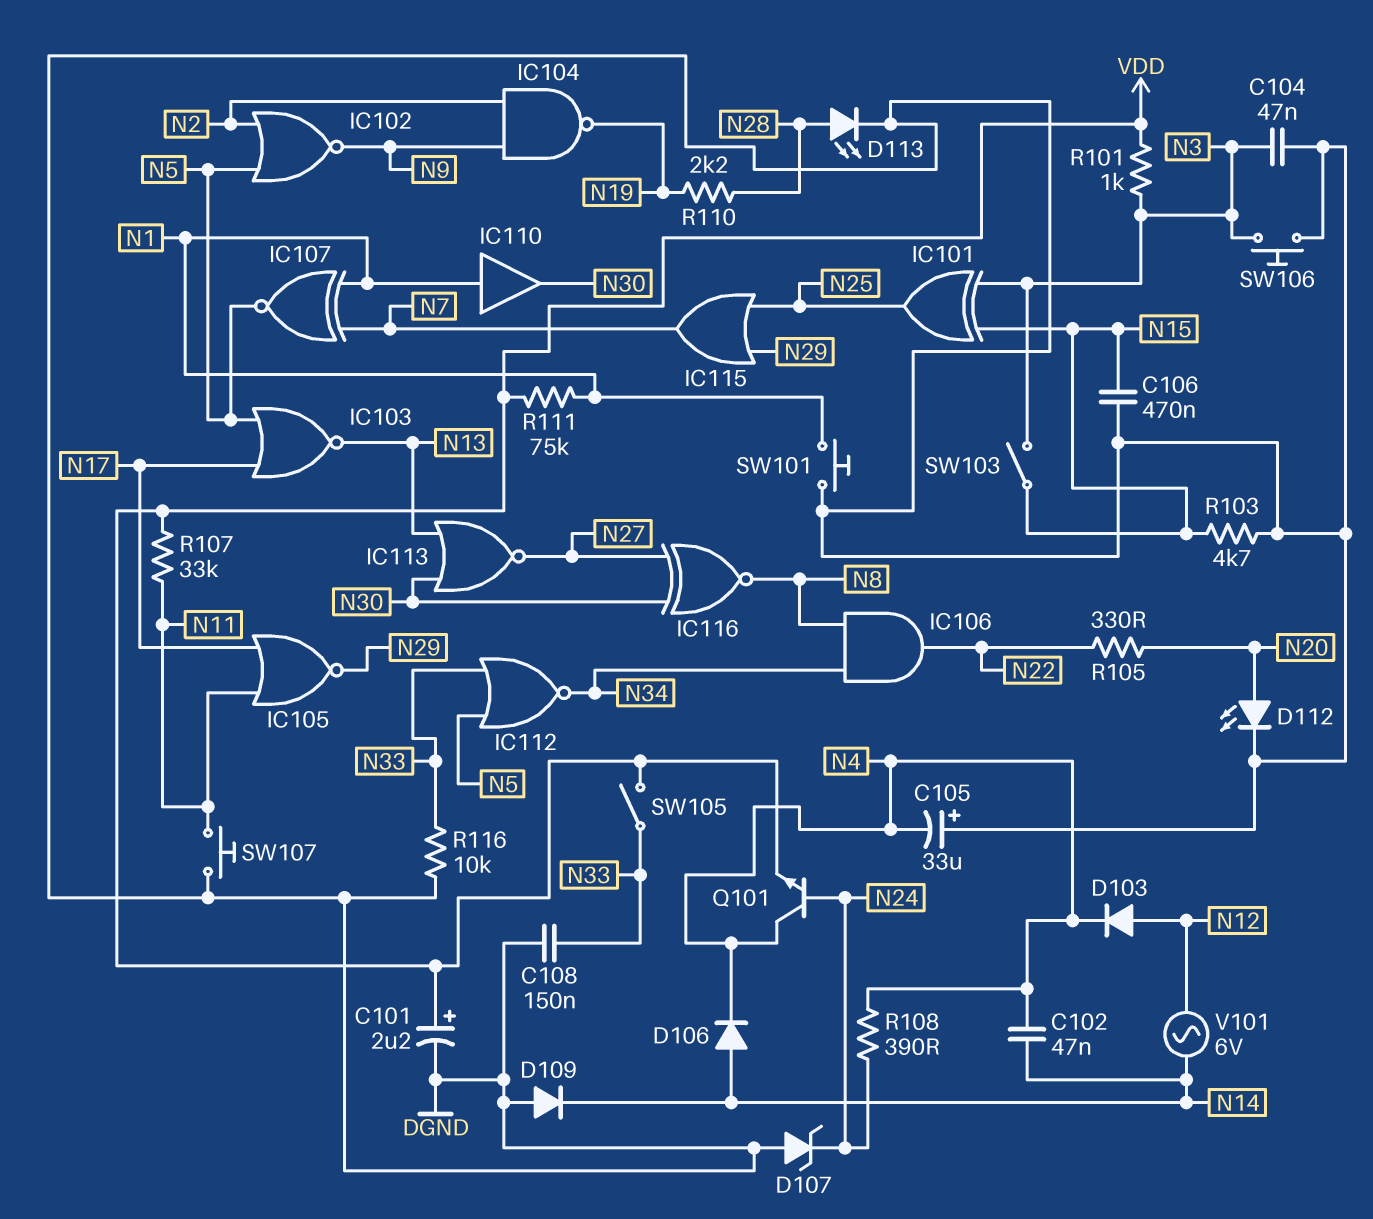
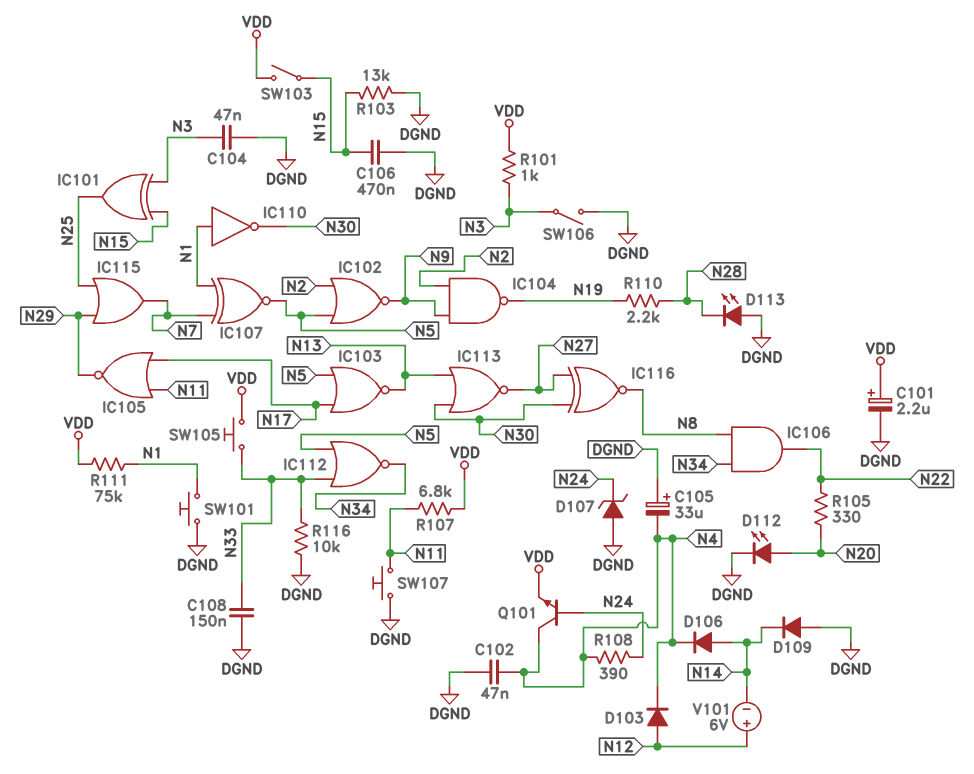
C102: 47nF (N4, N14) -> 47nF (DGND, N4)
D113: LED (A N28, K DGND) -> LED (A DGND, K N28)
IC110: buffer (in N1, out N30) -> NOT (in N1, out N30)
R103: 4.7k (DGND, N15) -> 13k (DGND, N15)
R107: 33k (N11, VDD) -> 6.8k (N11, VDD)
SW103: switch (N3, N15) -> switch (N15, VDD)
SW105: switch (N33, VDD) -> button (N33, VDD)
SW106: button (DGND, N3) -> switch (DGND, N3)
V101: AC 6V (N12, N14) -> 6V (plus N12, minus N14)

